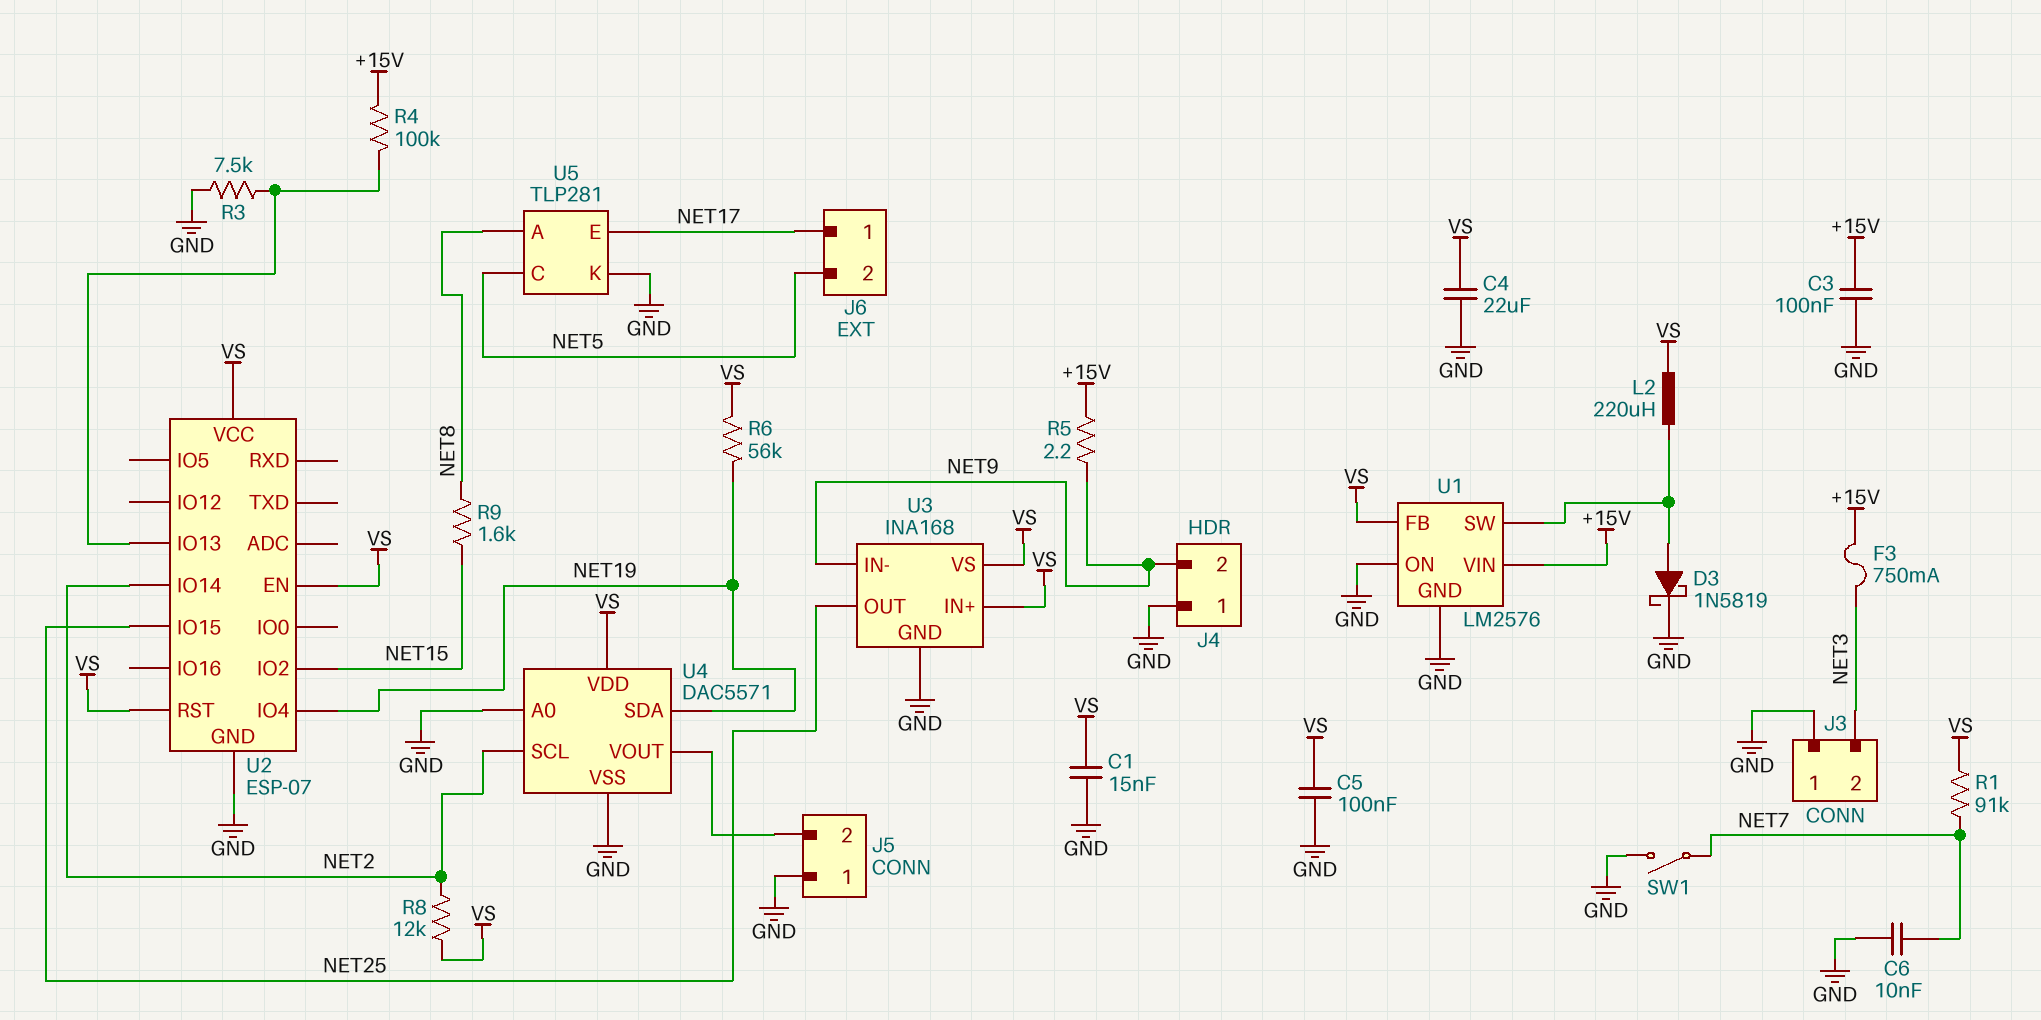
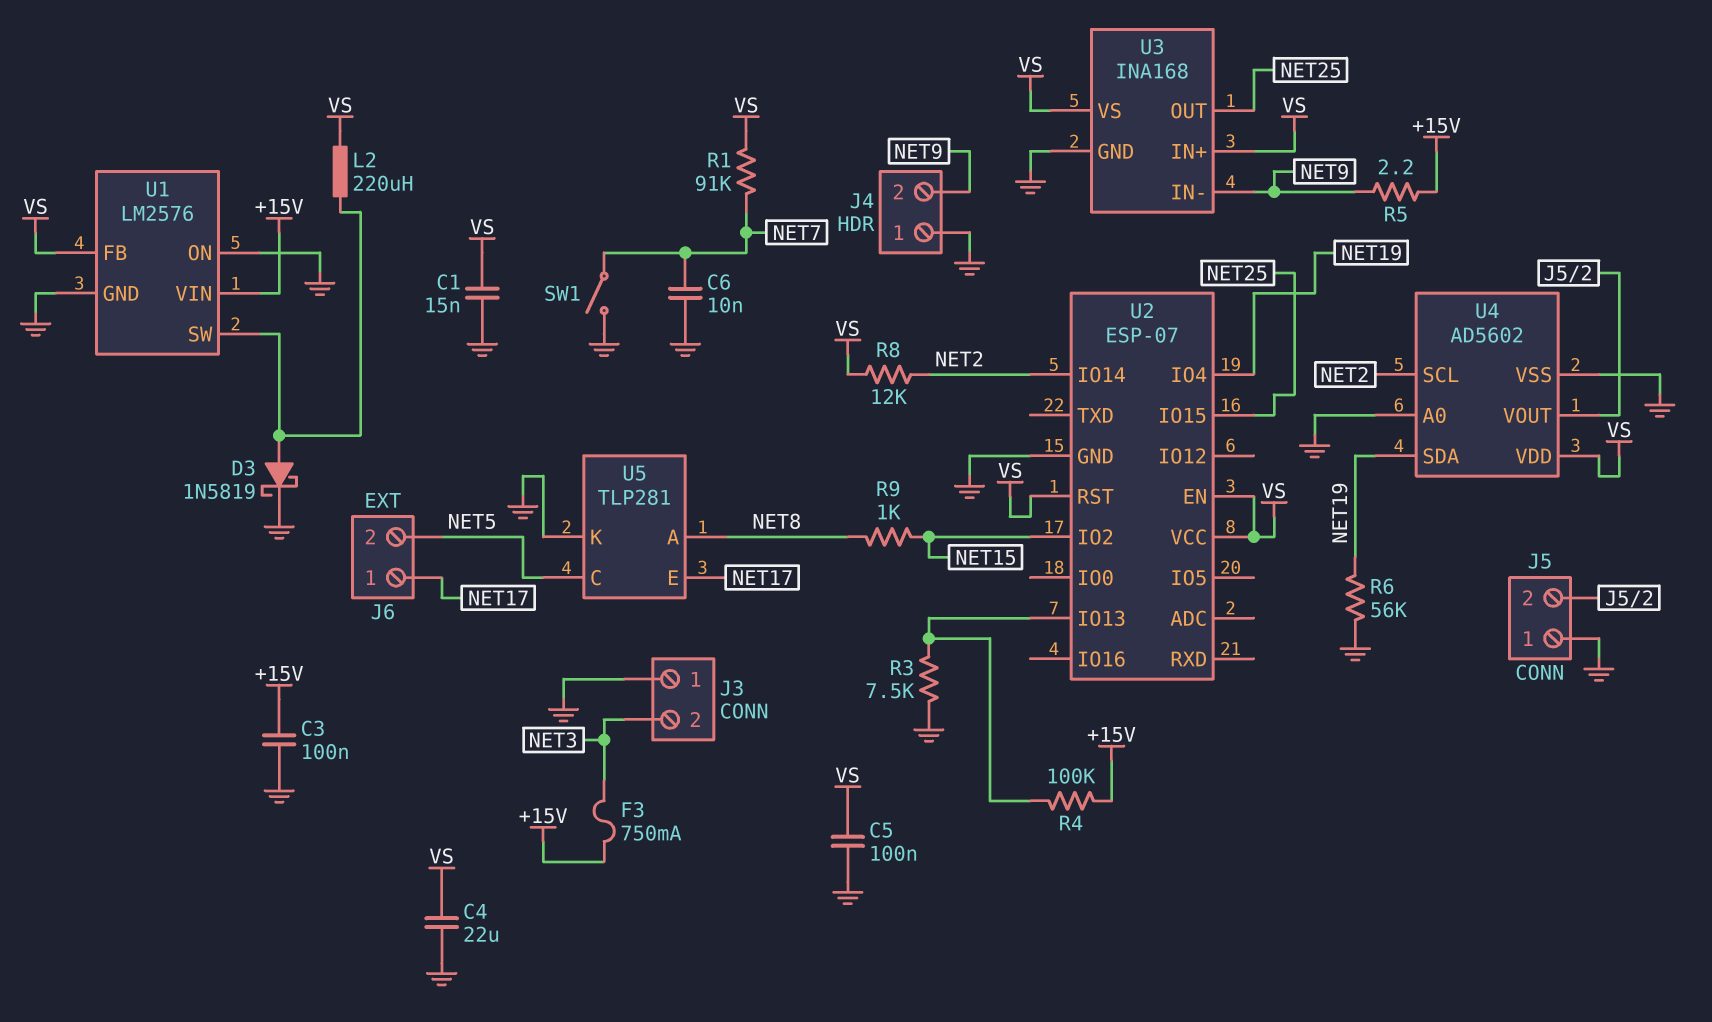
R6: 56k (NET19, VS) -> 56k (GND, NET19)
R9: 1.6k (NET8, NET15) -> 1k (NET8, NET15)
U4: DAC5571 -> AD5602

